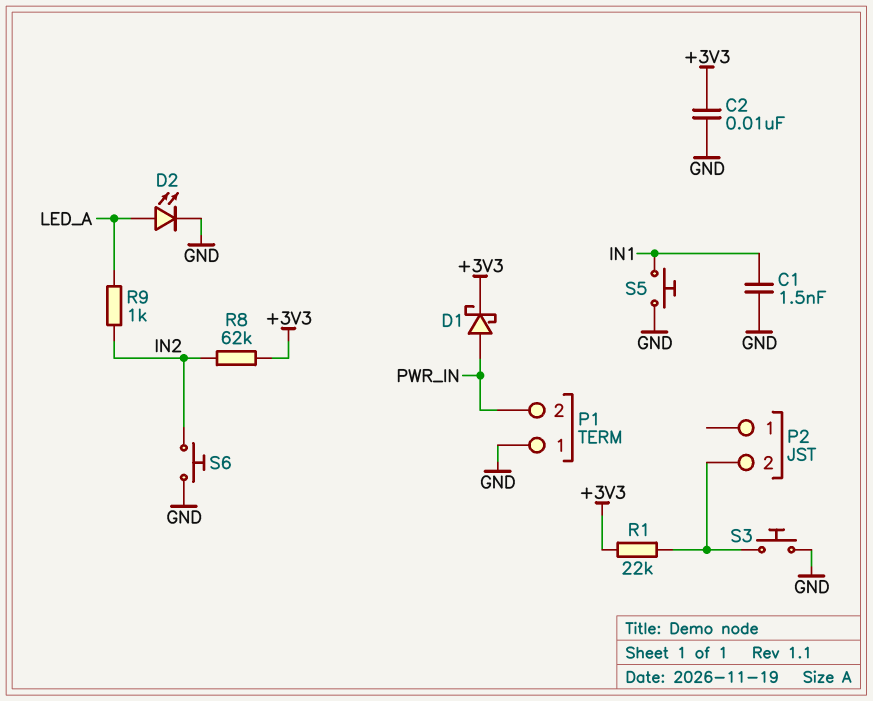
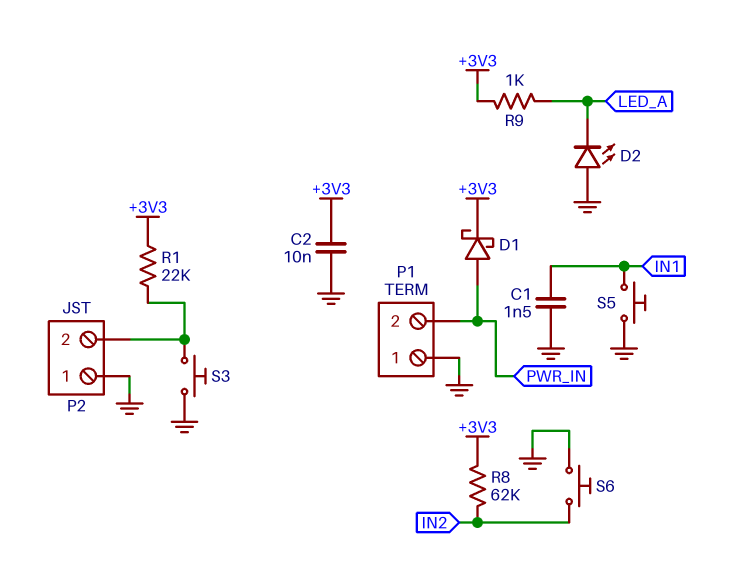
D2: LED (A LED_A, K GND) -> LED (A GND, K LED_A)
P2 pin 1: none -> GND
R9: 1k (IN2, LED_A) -> 1k (+3V3, LED_A)

